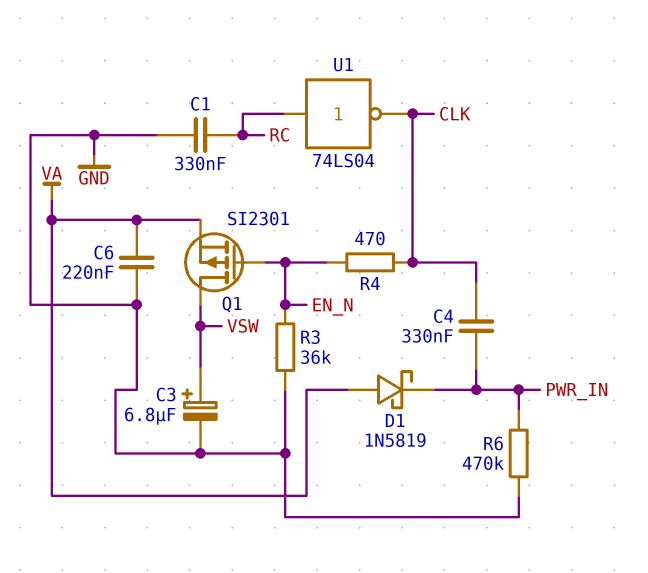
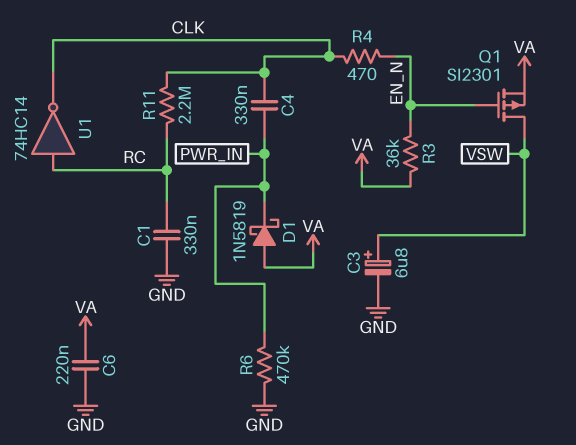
R3: 36k (EN_N, GND) -> 36k (EN_N, VA)
R11: none -> 2.2M (CLK, RC)
U1: NOT 74LS04 (in RC, out CLK) -> NOT 74HC14 (in RC, out CLK)

